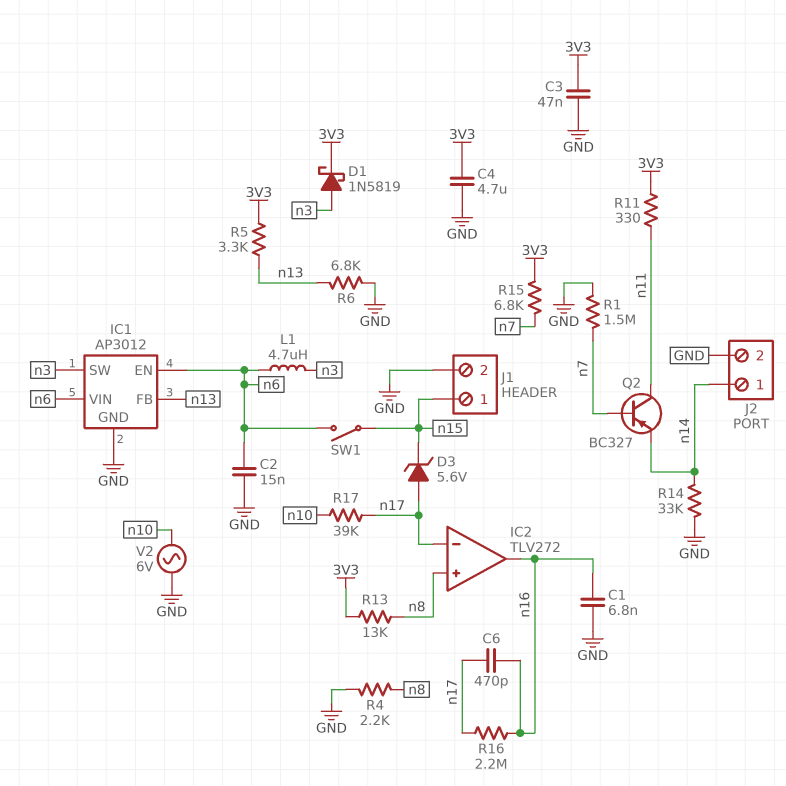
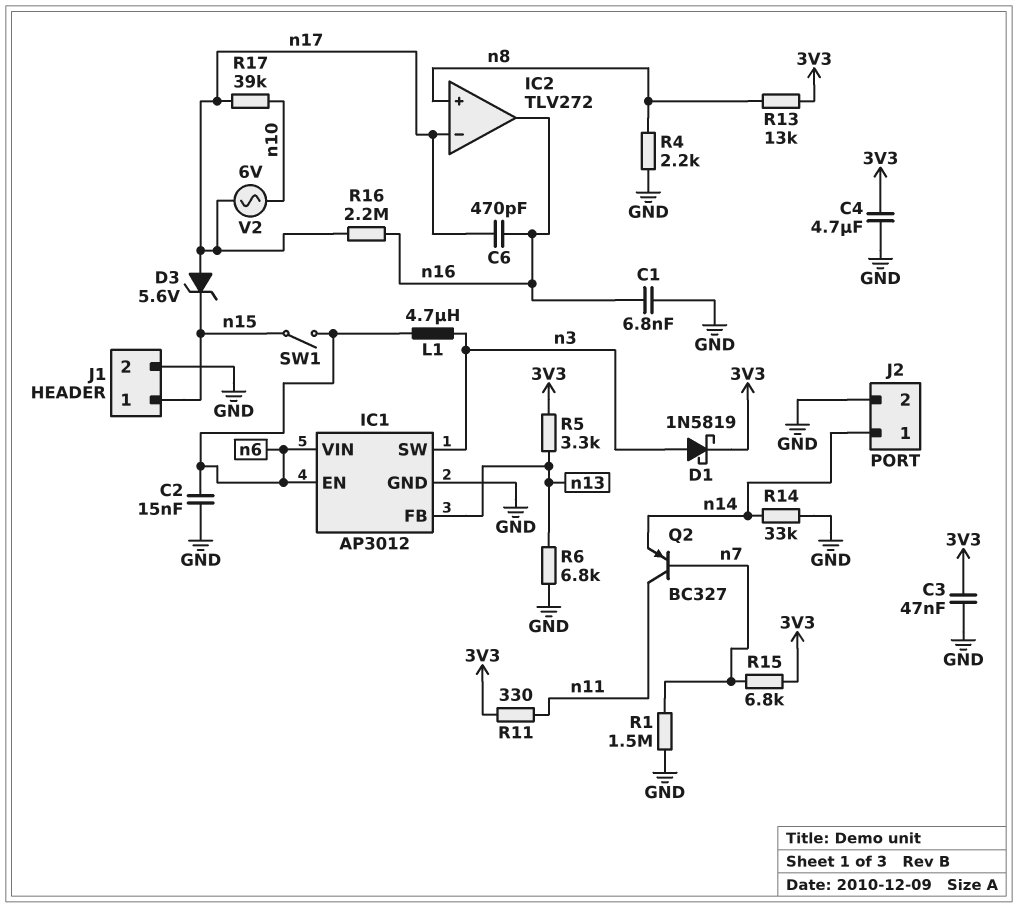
V2: AC 6V (GND, n10) -> AC 6V (n10, n17)

